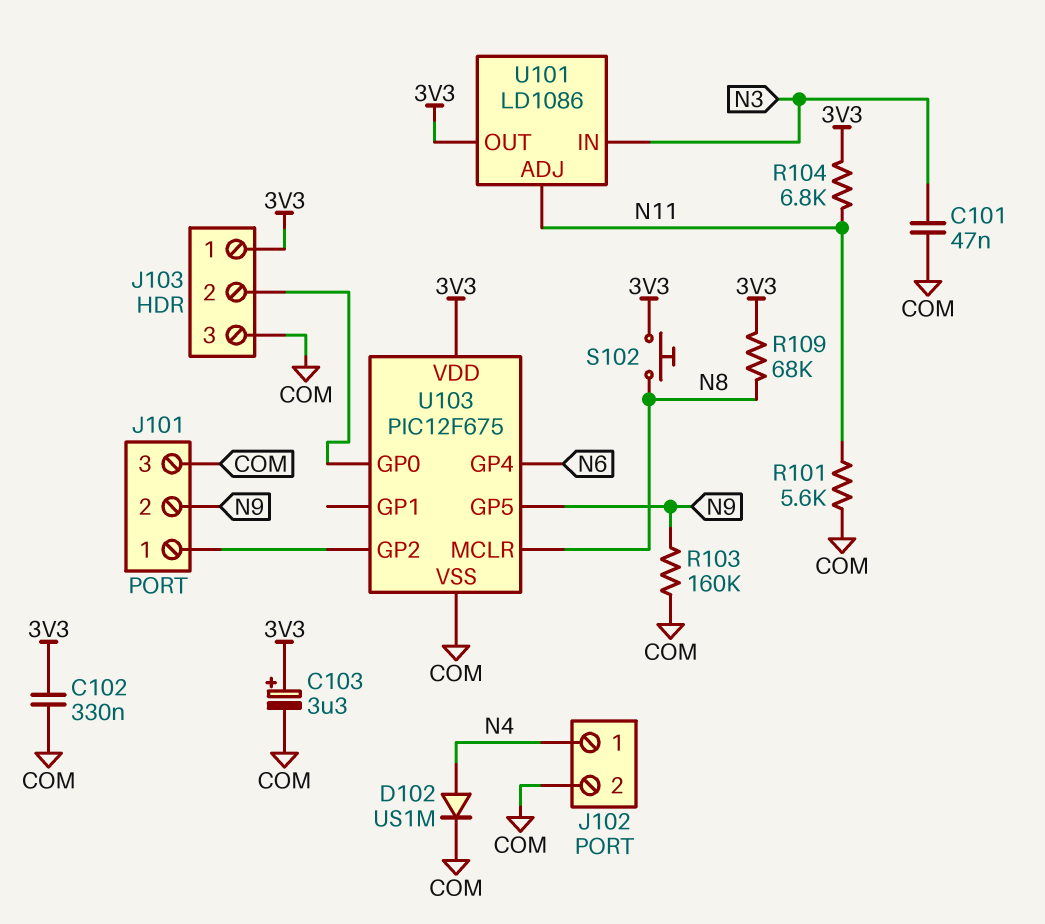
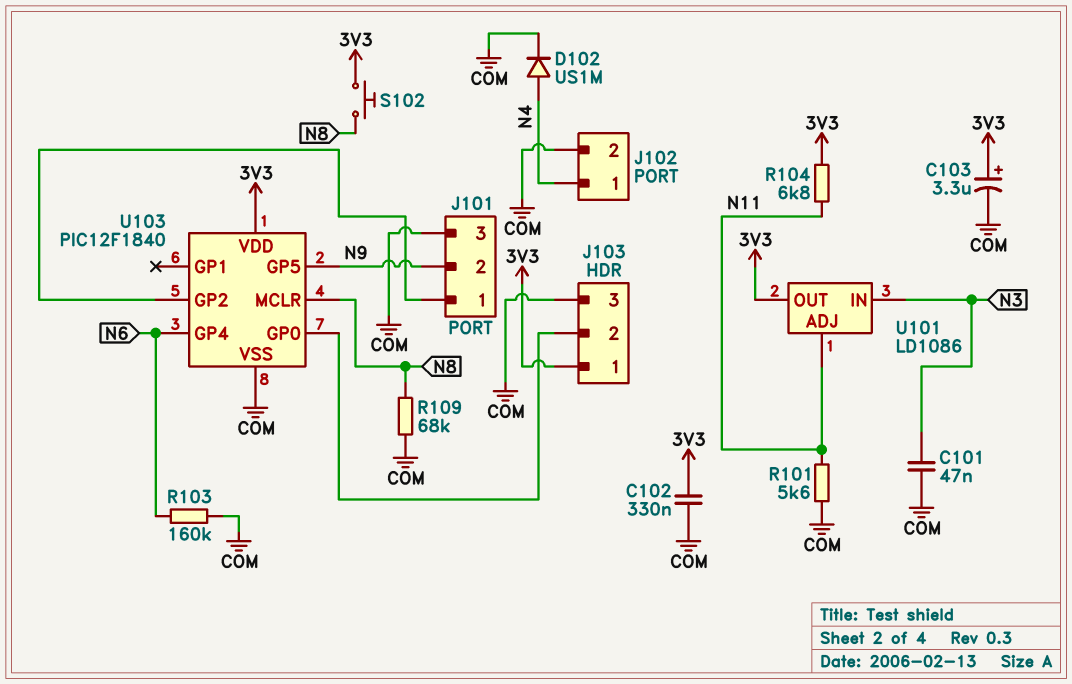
R103: 160k (COM, N9) -> 160k (COM, N6)
R109: 68k (3V3, N8) -> 68k (COM, N8)
U103: PIC12F675 -> PIC12F1840

